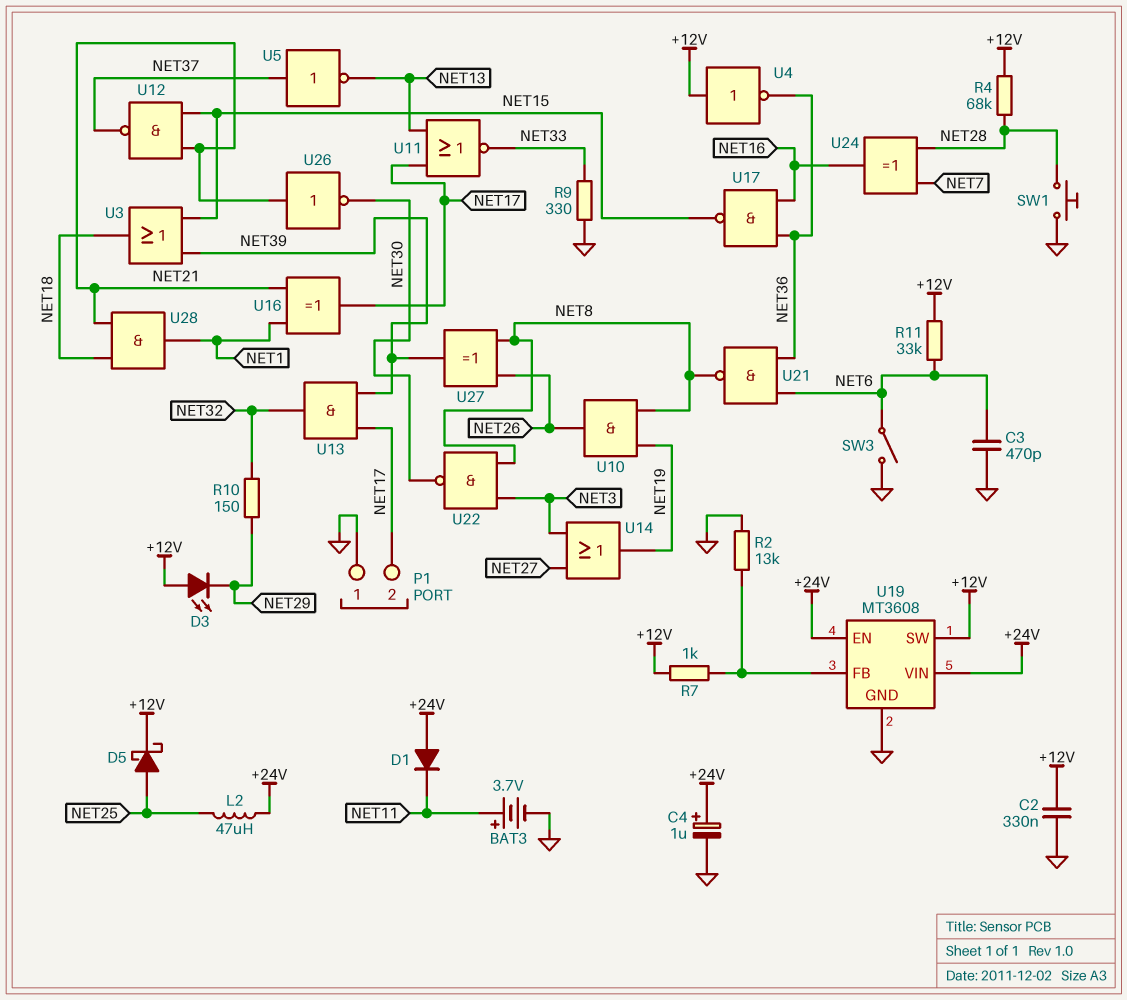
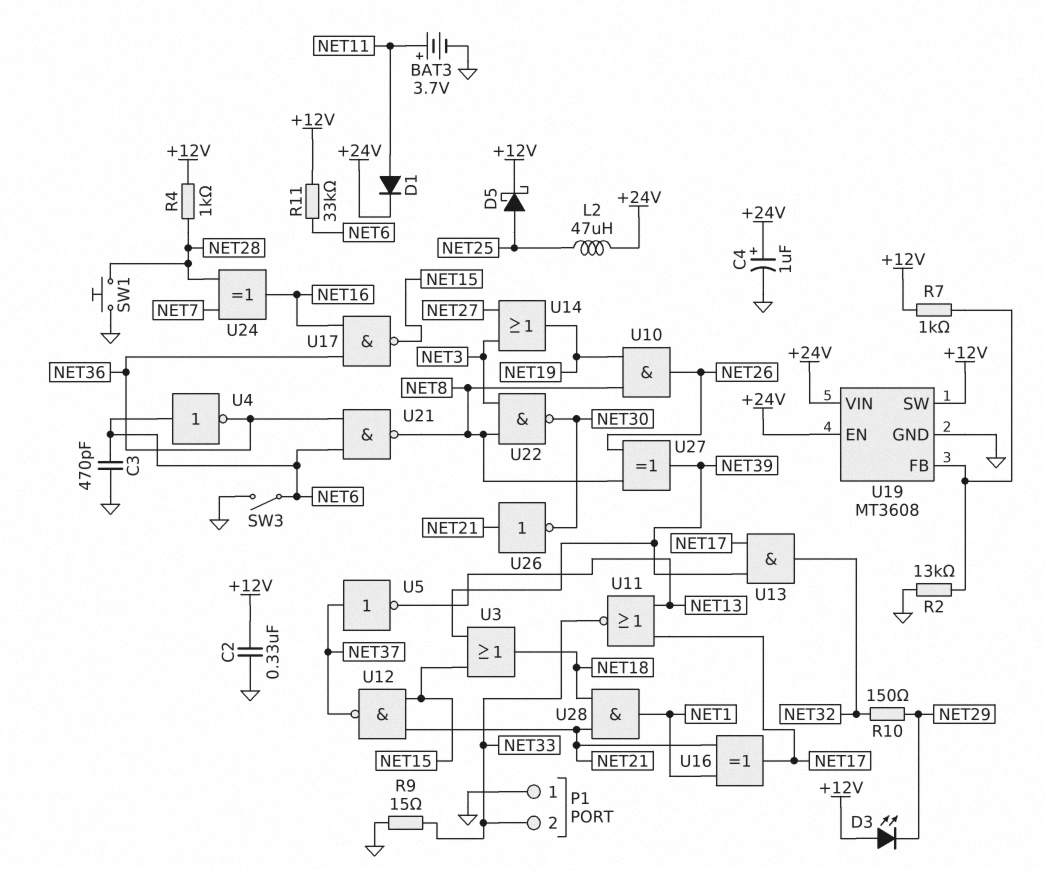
D1: diode (A +24V, K NET11) -> diode (A NET11, K +24V)
P1 pin 2: NET17 -> NET33
R4: 68k (+12V, NET28) -> 1k (+12V, NET28)
R9: 330 (GND, NET33) -> 15 (GND, NET33)
U4: NOT (in +12V, out NET36) -> NOT (in NET6, out NET36)

